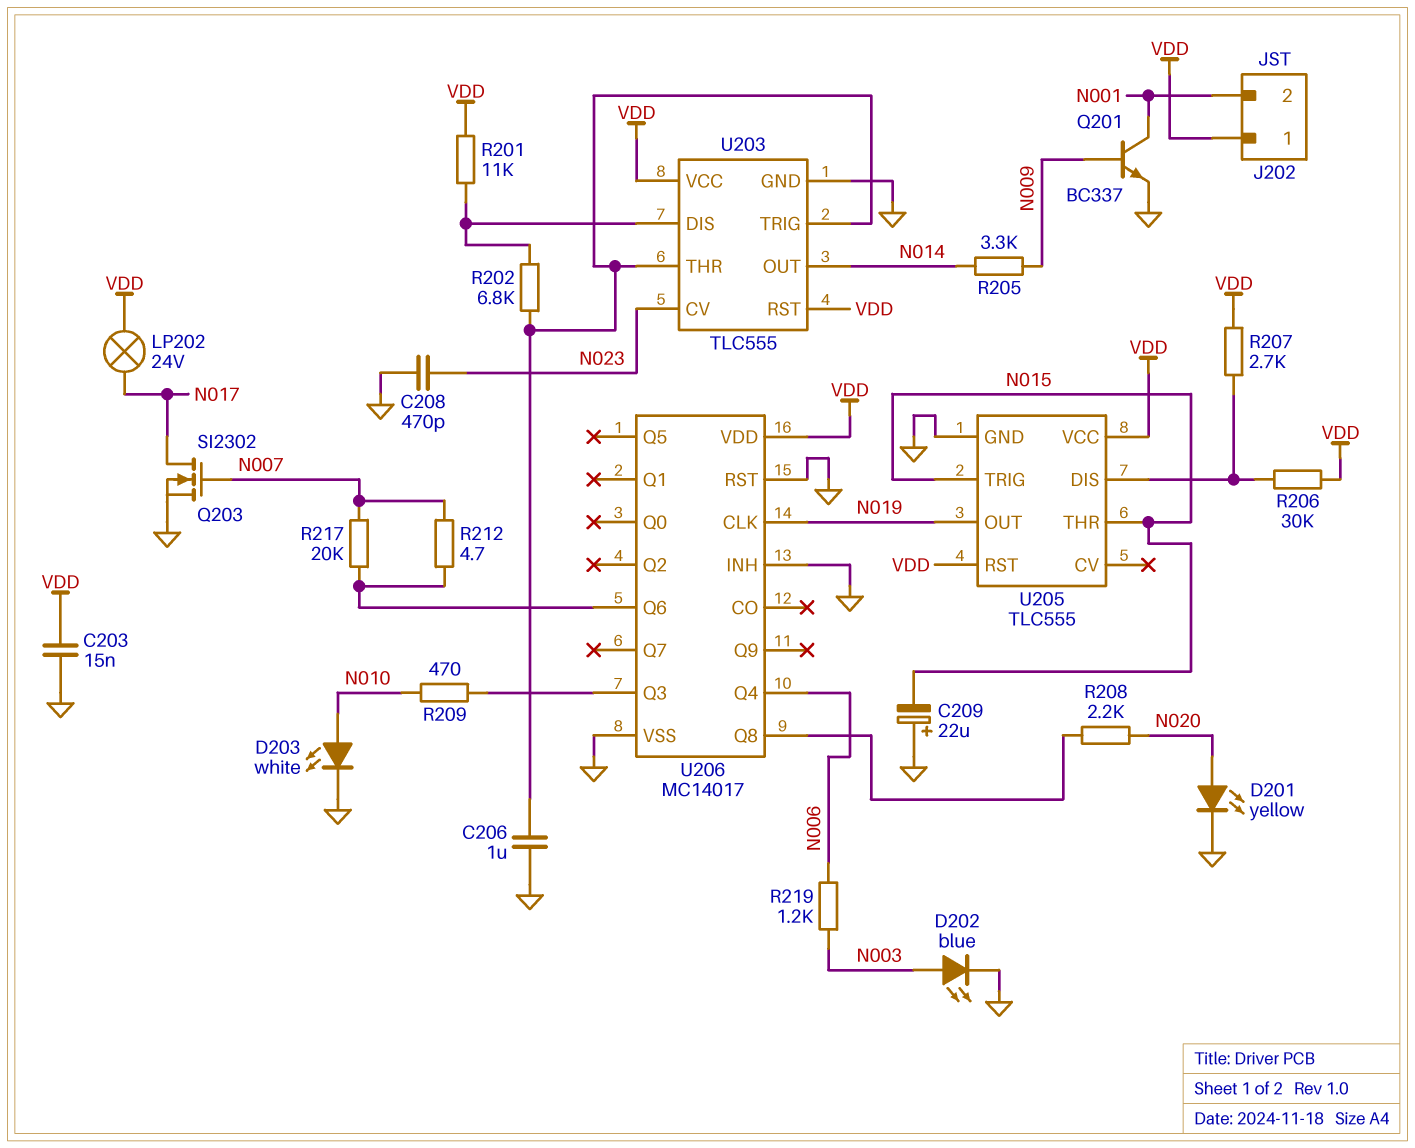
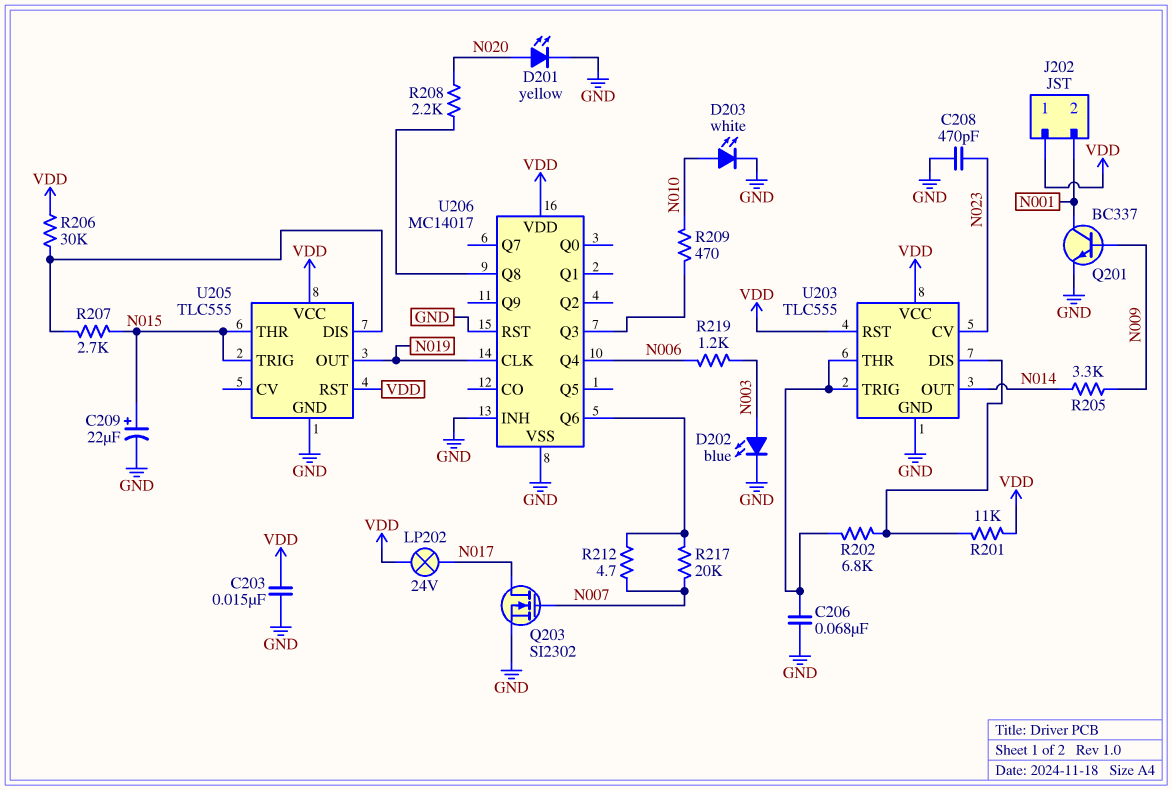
C206: 1uF (GND, U203/THR) -> 68nF (GND, U203/THR)
C209: 22uF (plus GND, minus N015) -> 22uF (plus N015, minus GND)
R207: 2.7k (U205/DIS, VDD) -> 2.7k (N015, U205/DIS)

